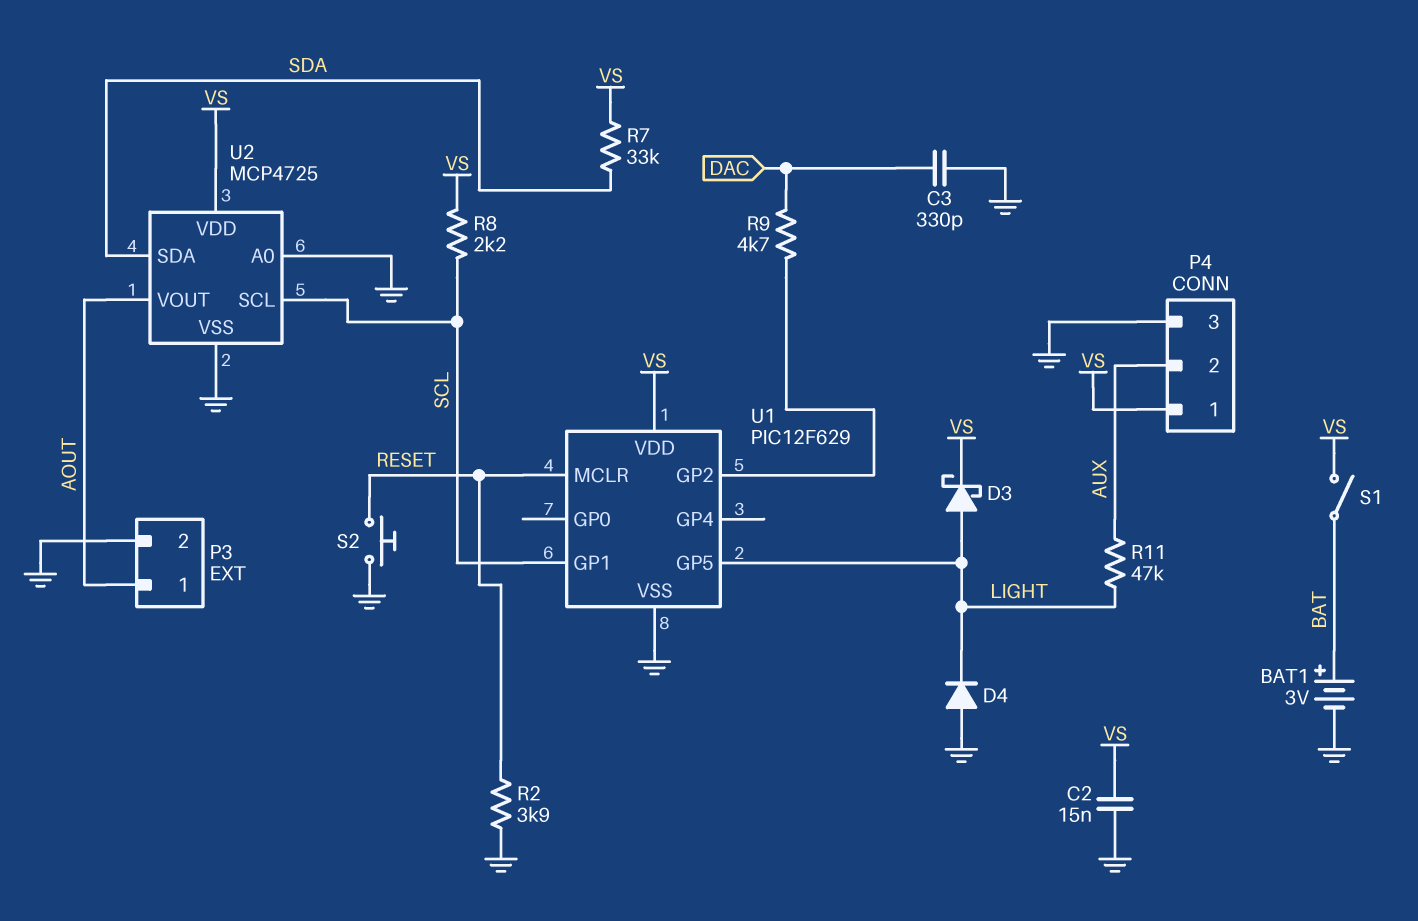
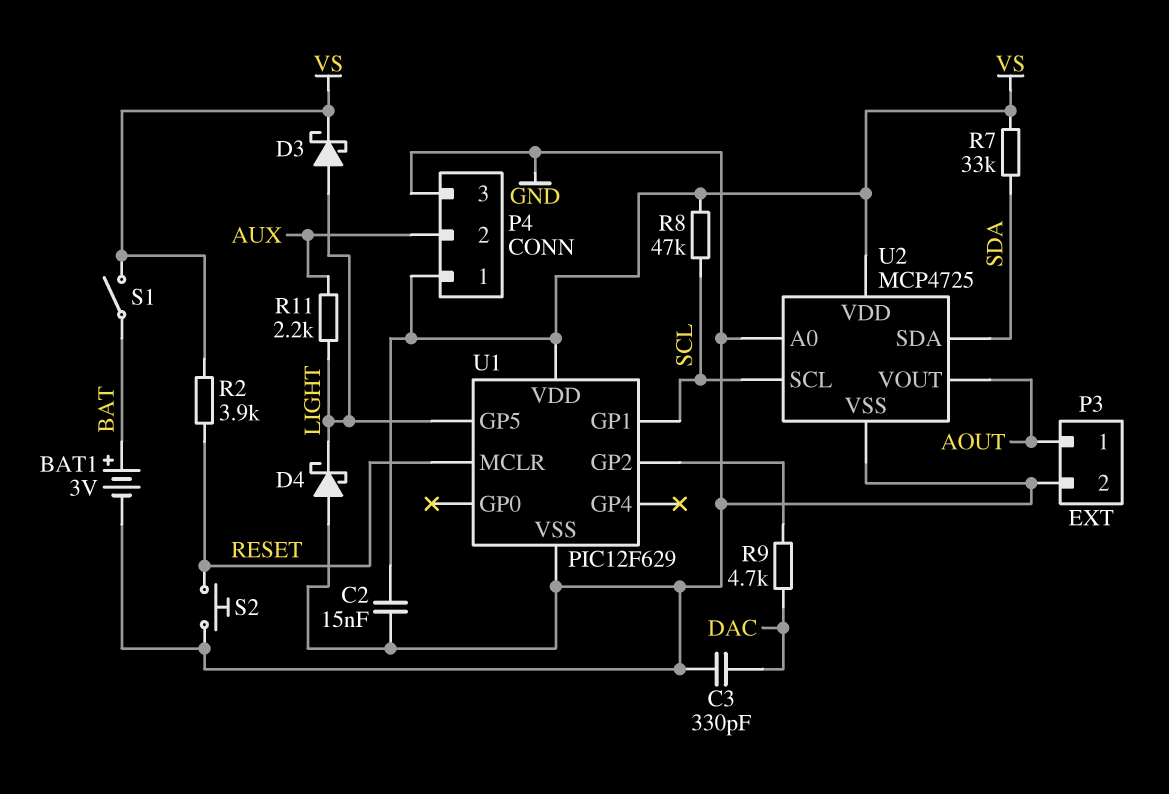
D4: diode (A GND, K LIGHT) -> schottky (A GND, K LIGHT)
R2: 3.9k (GND, RESET) -> 3.9k (RESET, VS)
R8: 2.2k (SCL, VS) -> 47k (SCL, VS)
R11: 47k (AUX, LIGHT) -> 2.2k (AUX, LIGHT)

